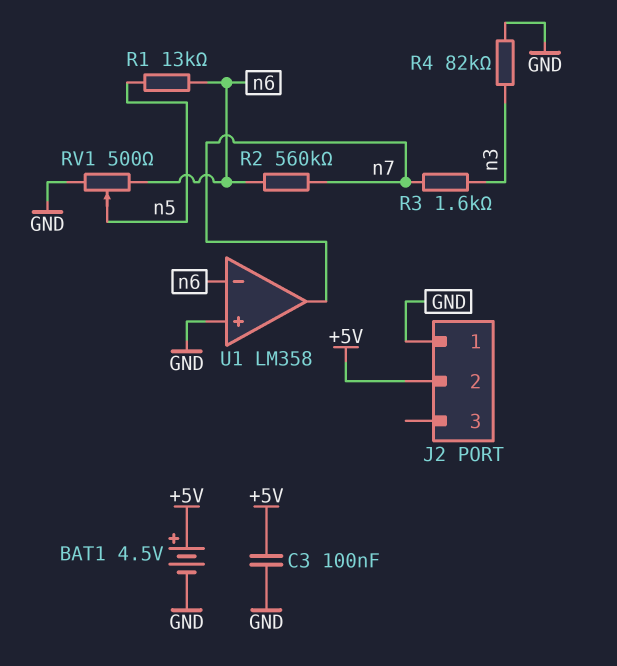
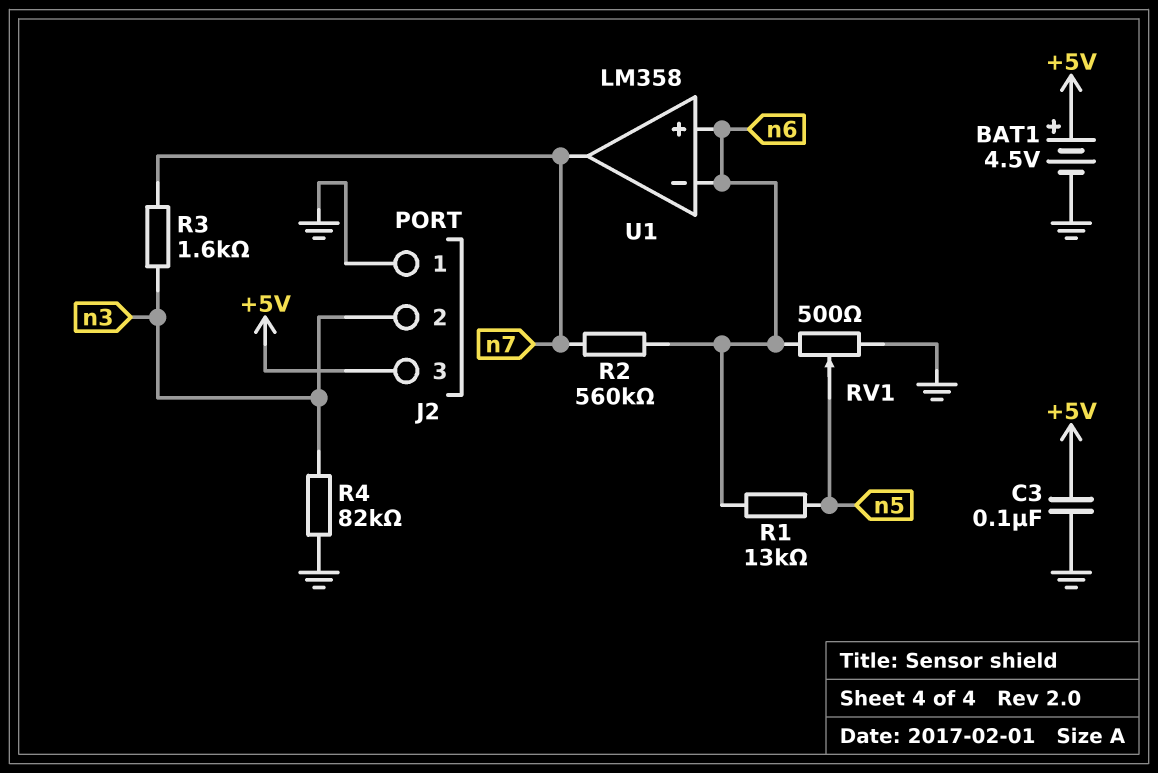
J2 pin 2: +5V -> n3
J2 pin 3: none -> +5V
U1 pin in+: GND -> n6

